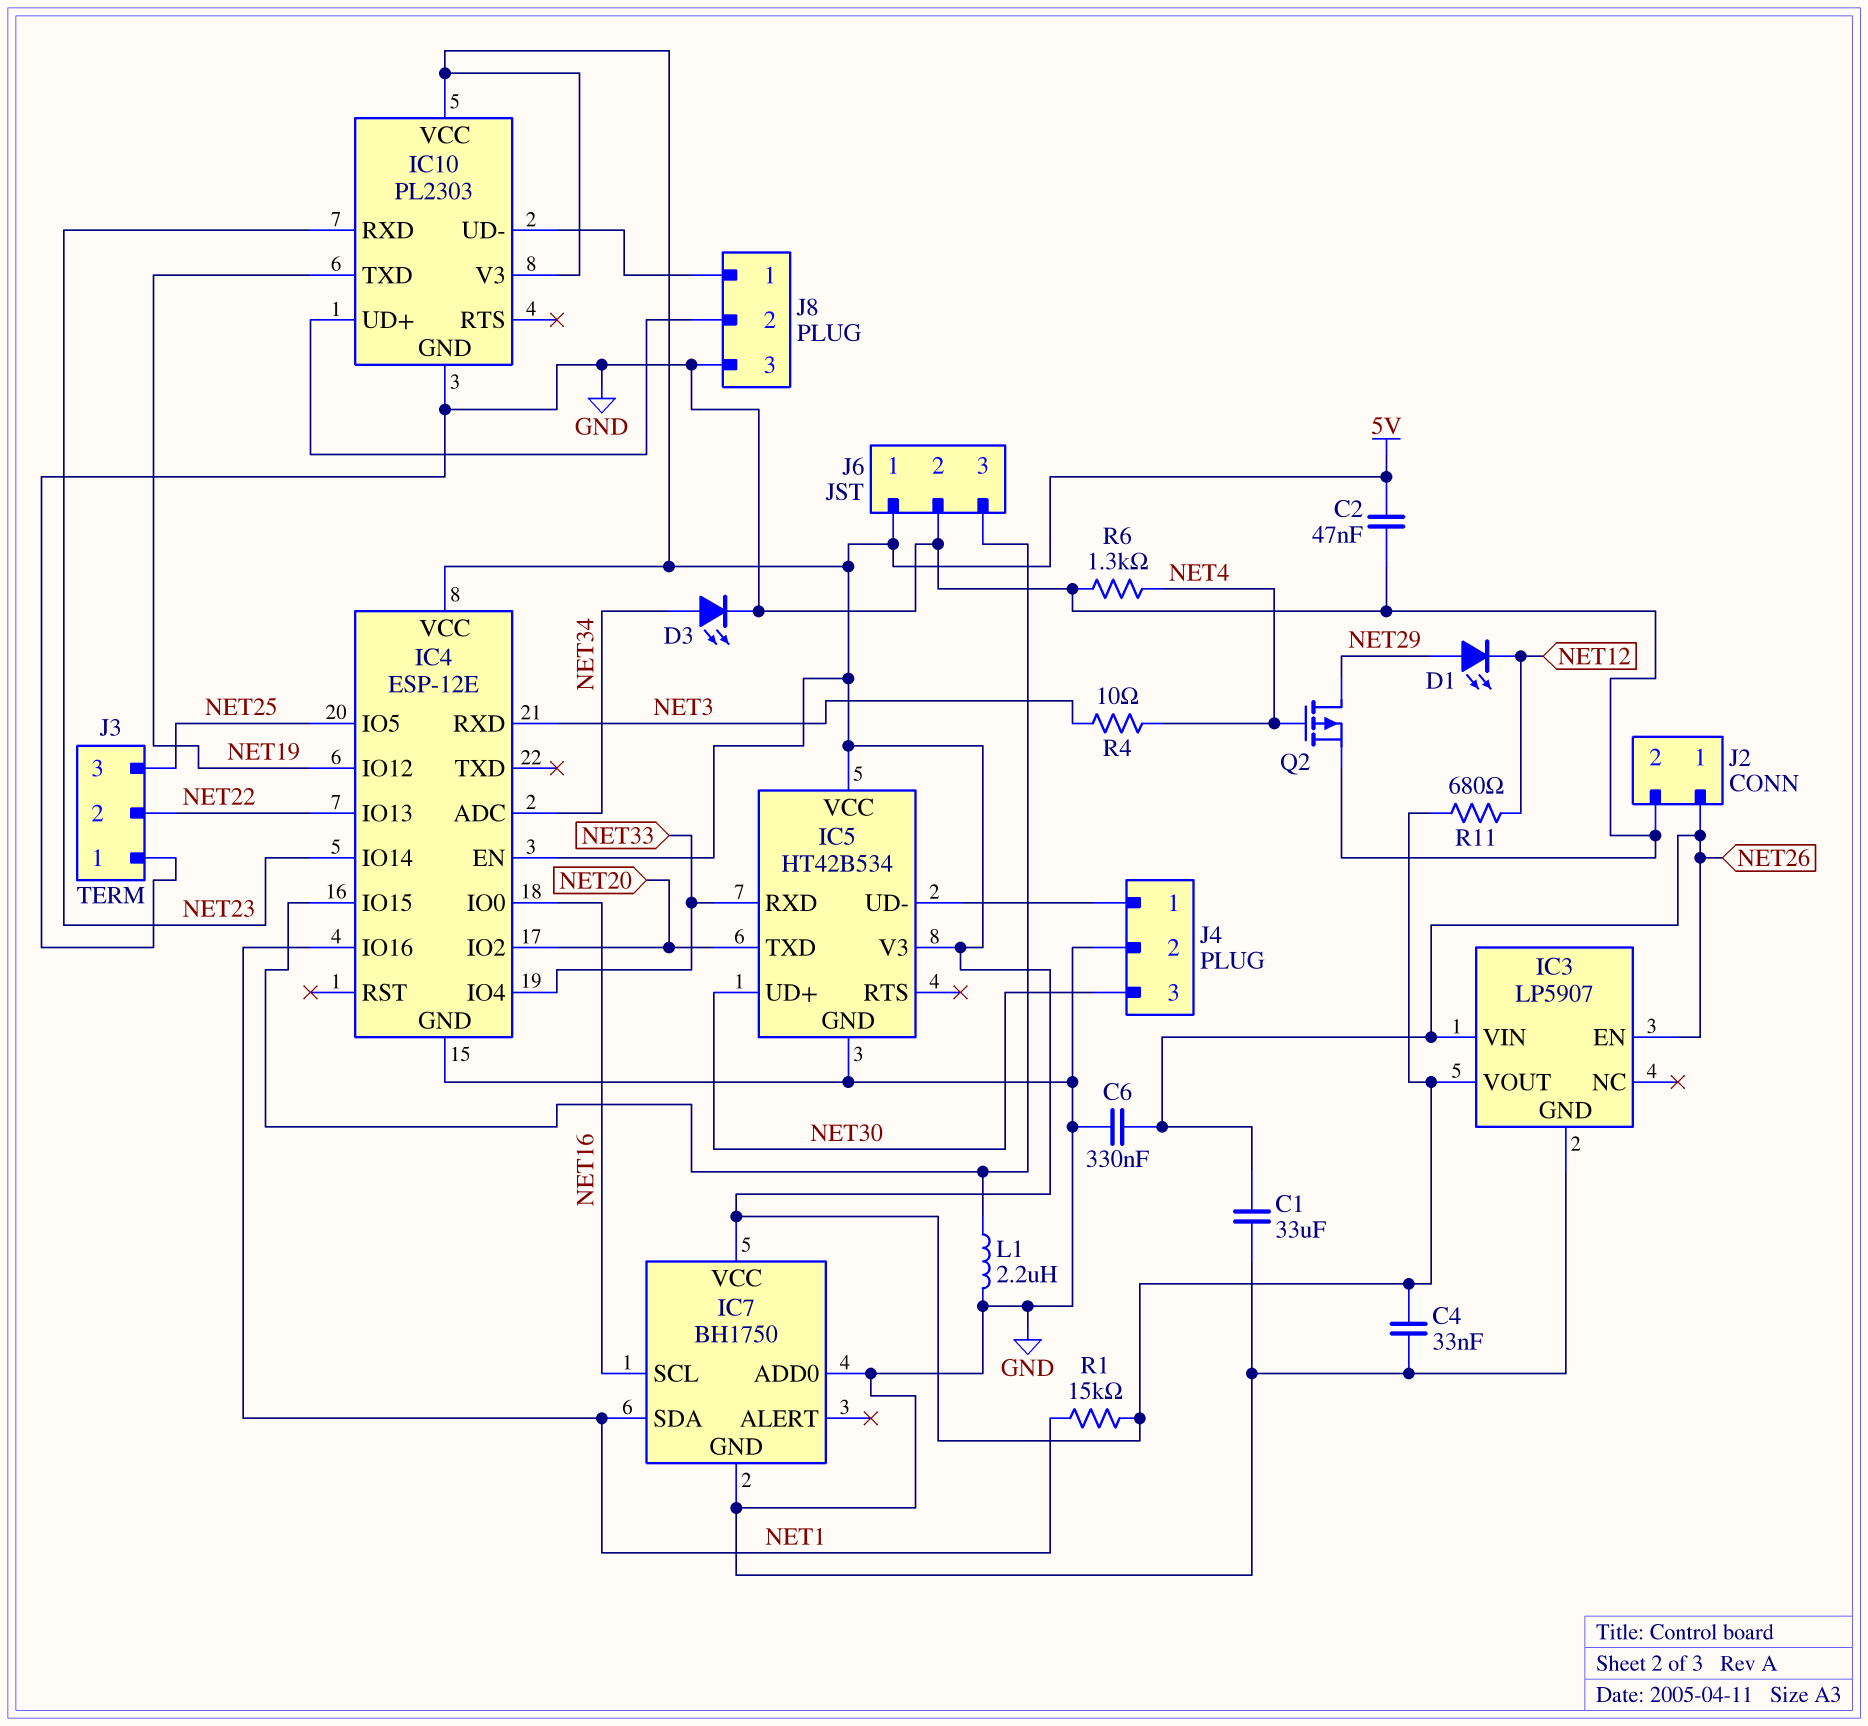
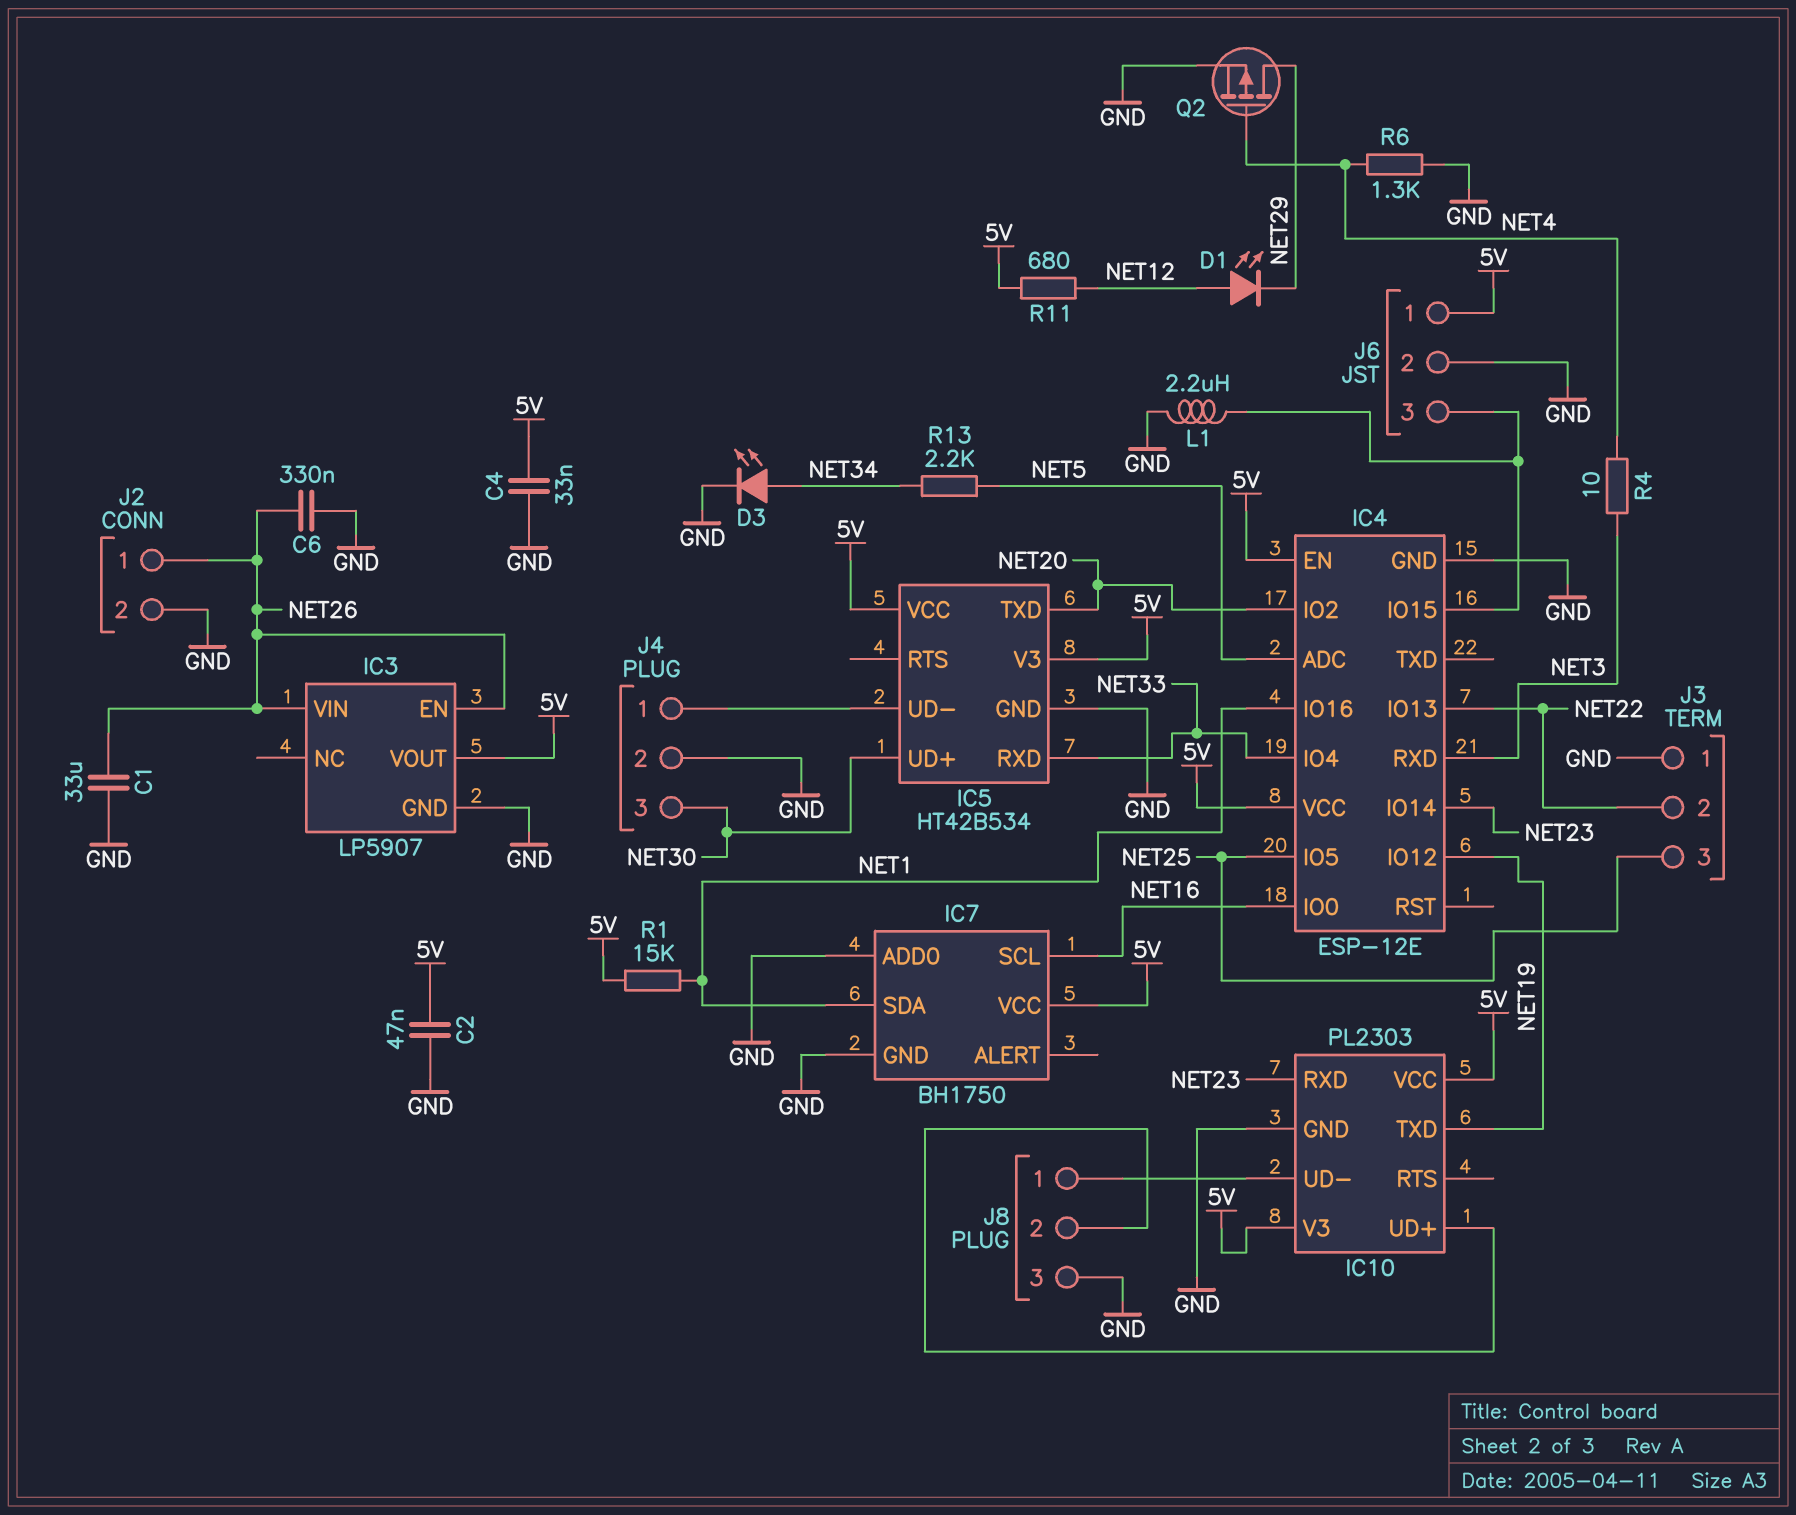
D1: LED (A NET29, K NET12) -> LED (A NET12, K NET29)
IC4 pin ADC: NET34 -> NET5
R13: none -> 2.2k (NET5, NET34)

